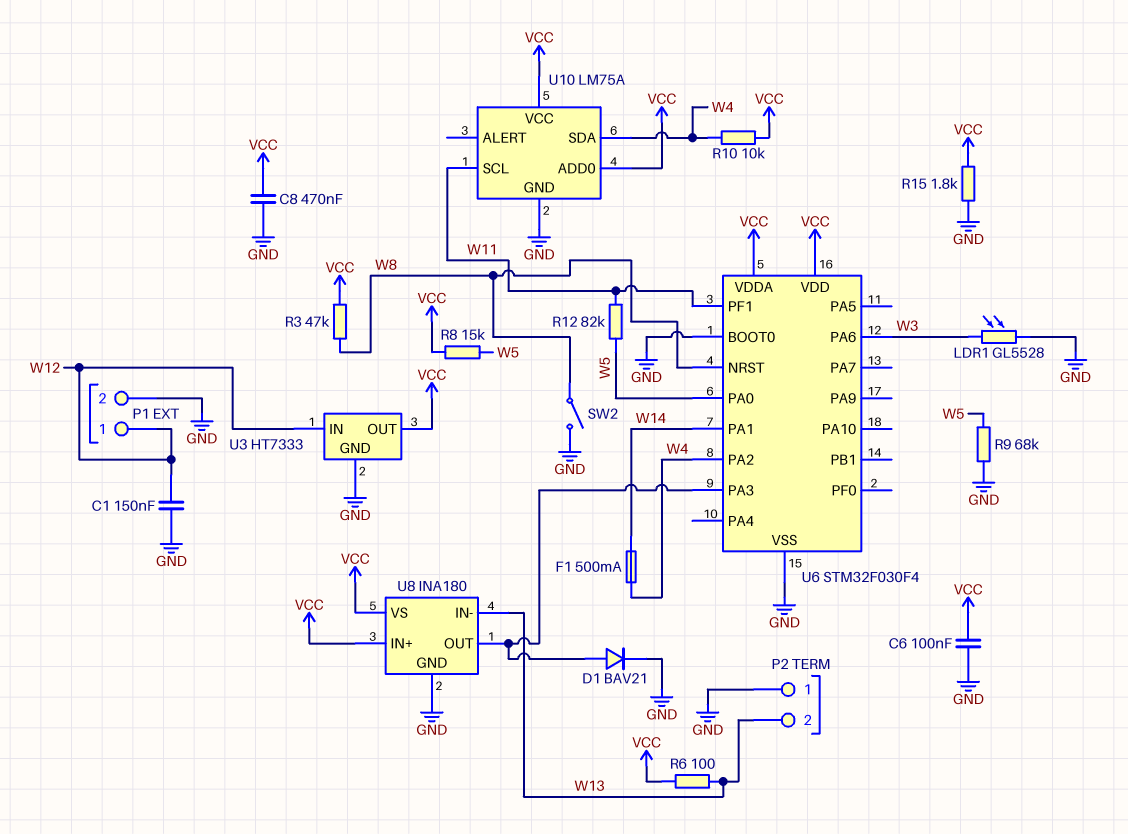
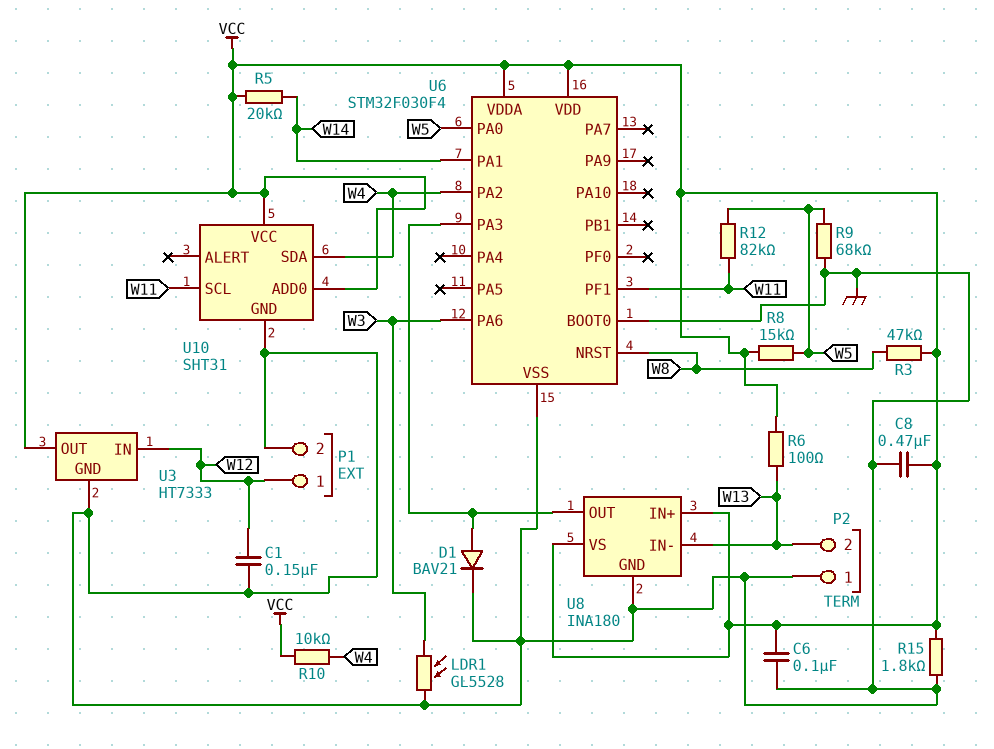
F1: 500mA (W4, W14) -> none
R5: none -> 20k (VCC, W14)
SW2: switch (GND, W8) -> none
U10: LM75A -> SHT31

